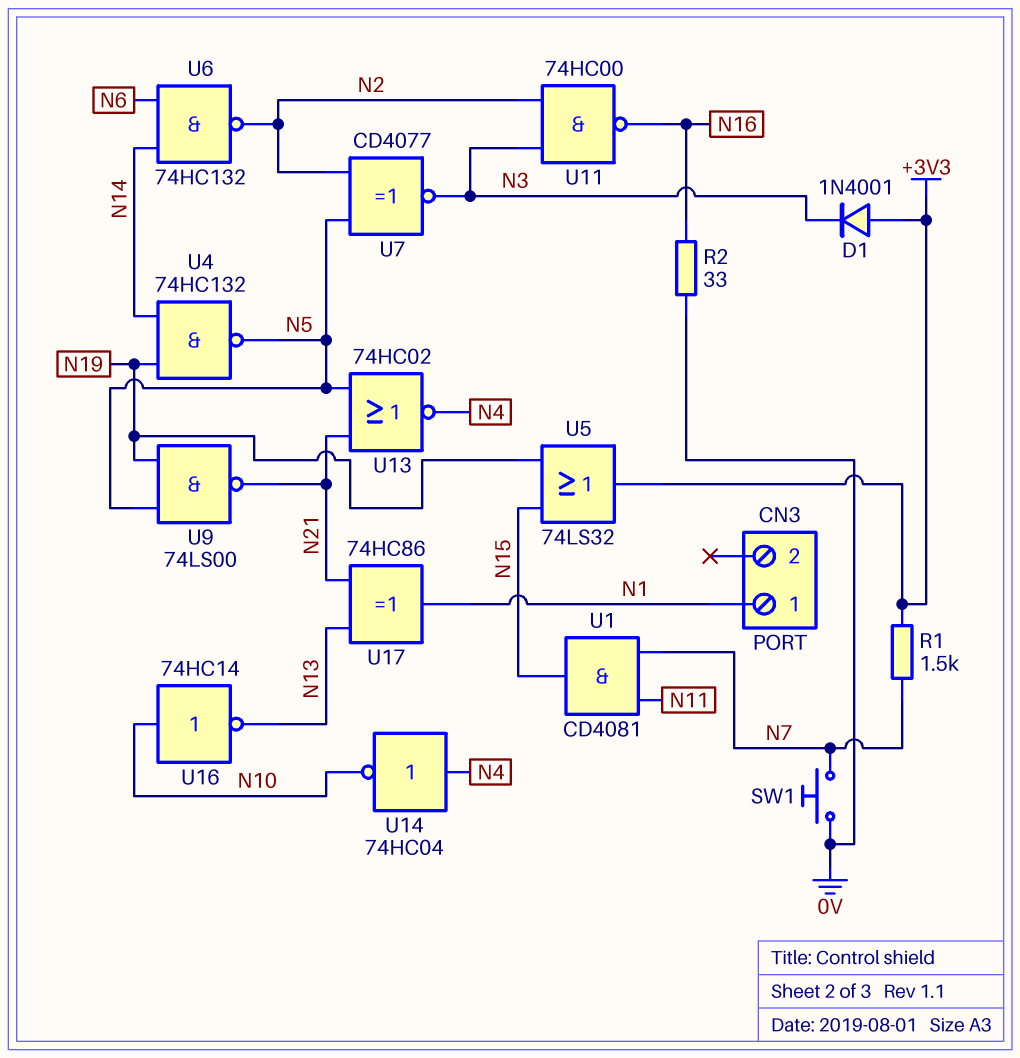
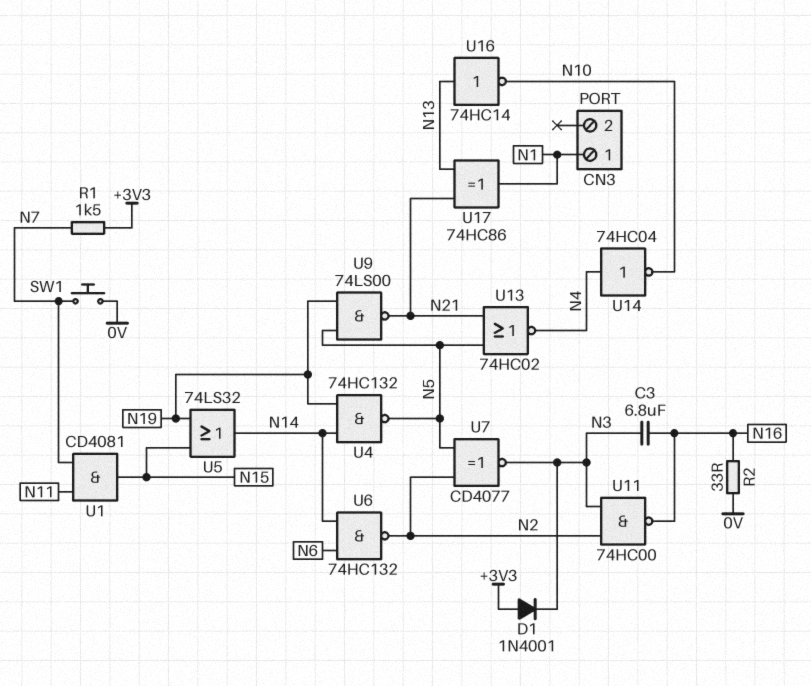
C3: none -> 6.8uF (N3, N16)
U5: OR 74LS32 (in N15, in N19, out +3V3) -> OR 74LS32 (in N15, in N19, out N14)
U16: NOT 74HC14 (in N10, out N13) -> NOT 74HC14 (in N13, out N10)

